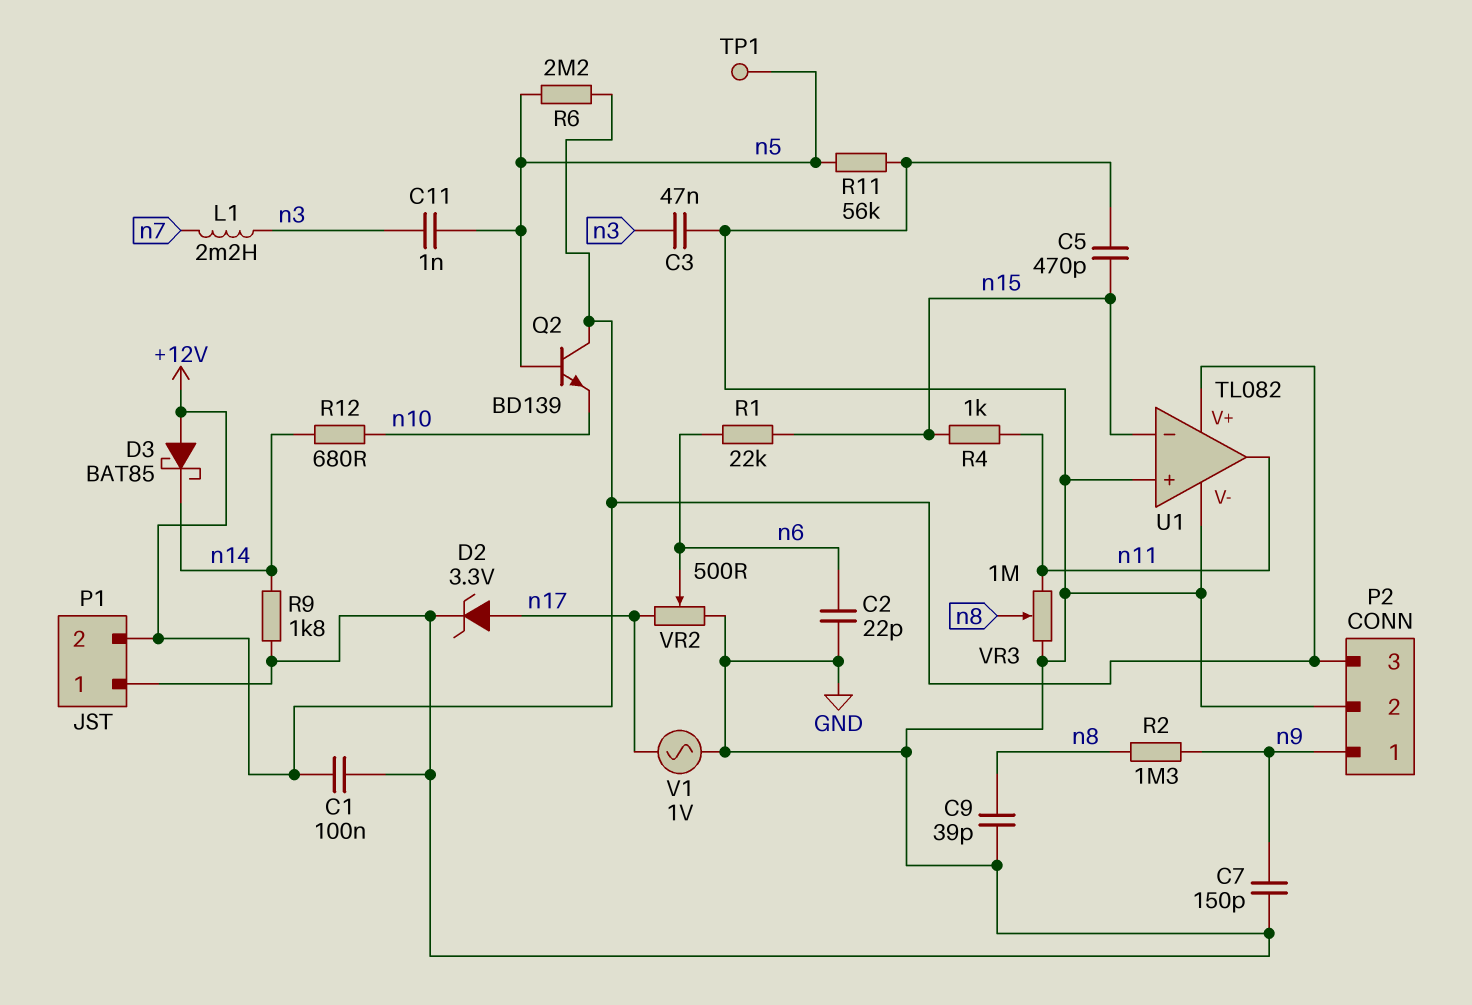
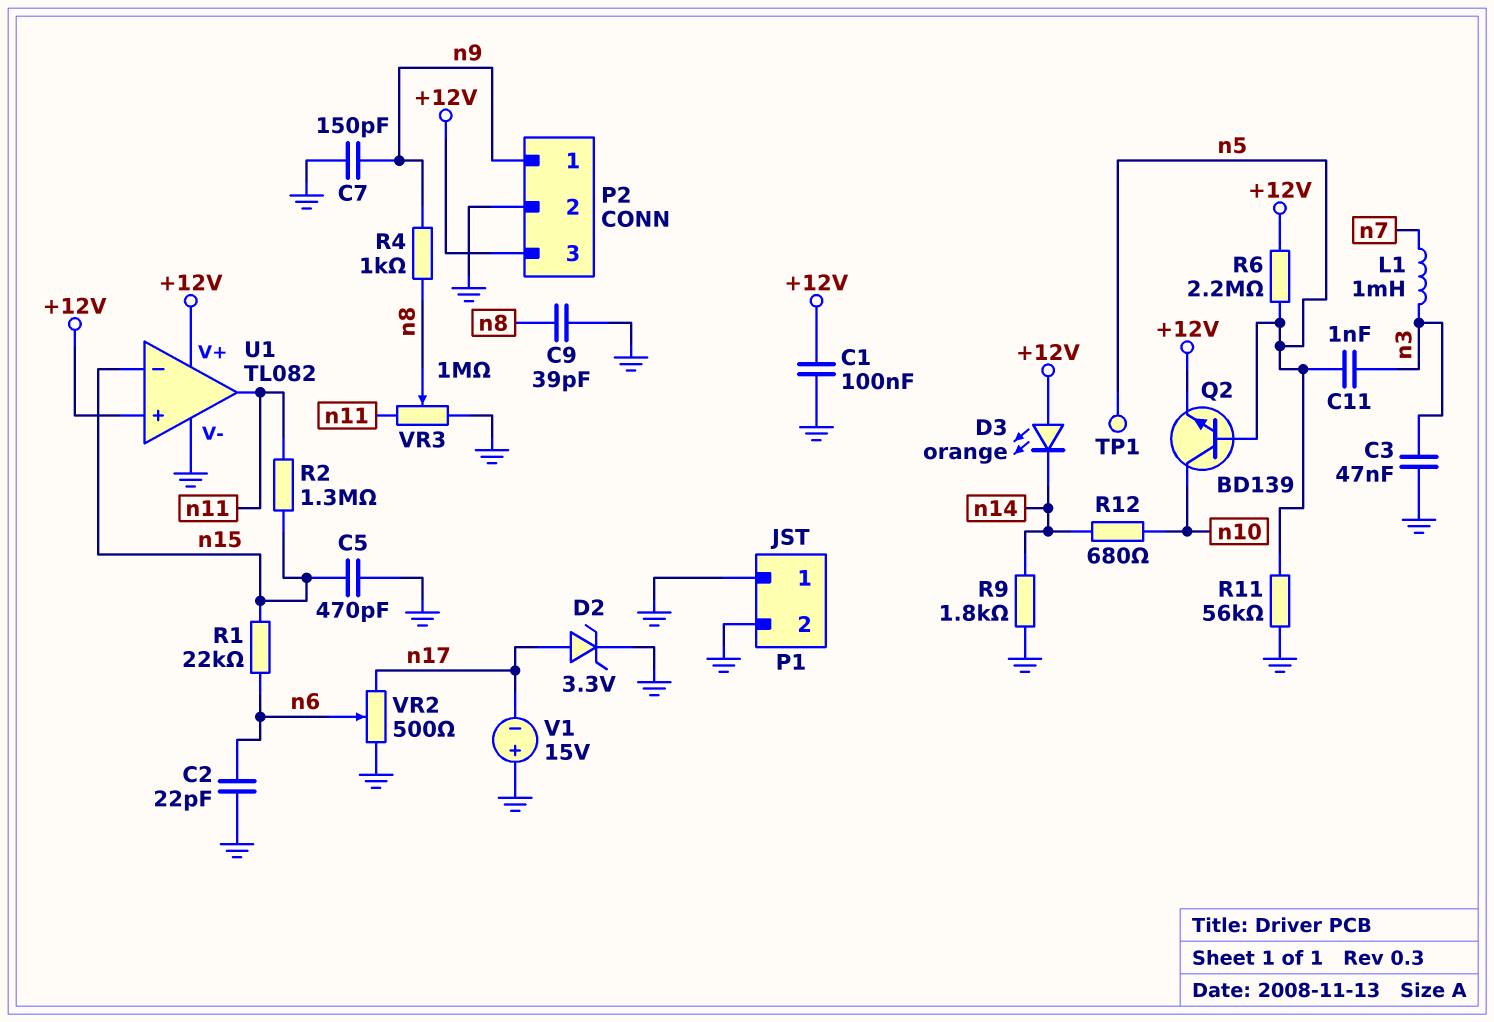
D3: schottky BAT85 (A +12V, K n14) -> LED orange (A +12V, K n14)
L1: 2.2mH (n3, n7) -> 1mH (n3, n7)
P1 pin 2: +12V -> GND
Q2: NPN BD139 (B n5, C +12V, E n10) -> NPN BD139 (B n5, C n10, E +12V)
R2: 1.3M (n8, n9) -> 1.3M (n11, n15)
R4: 1k (n11, n15) -> 1k (n8, n9)
U1 pin in+: GND -> +12V
V1: AC 1V (GND, n17) -> 15V (plus GND, minus n17)

